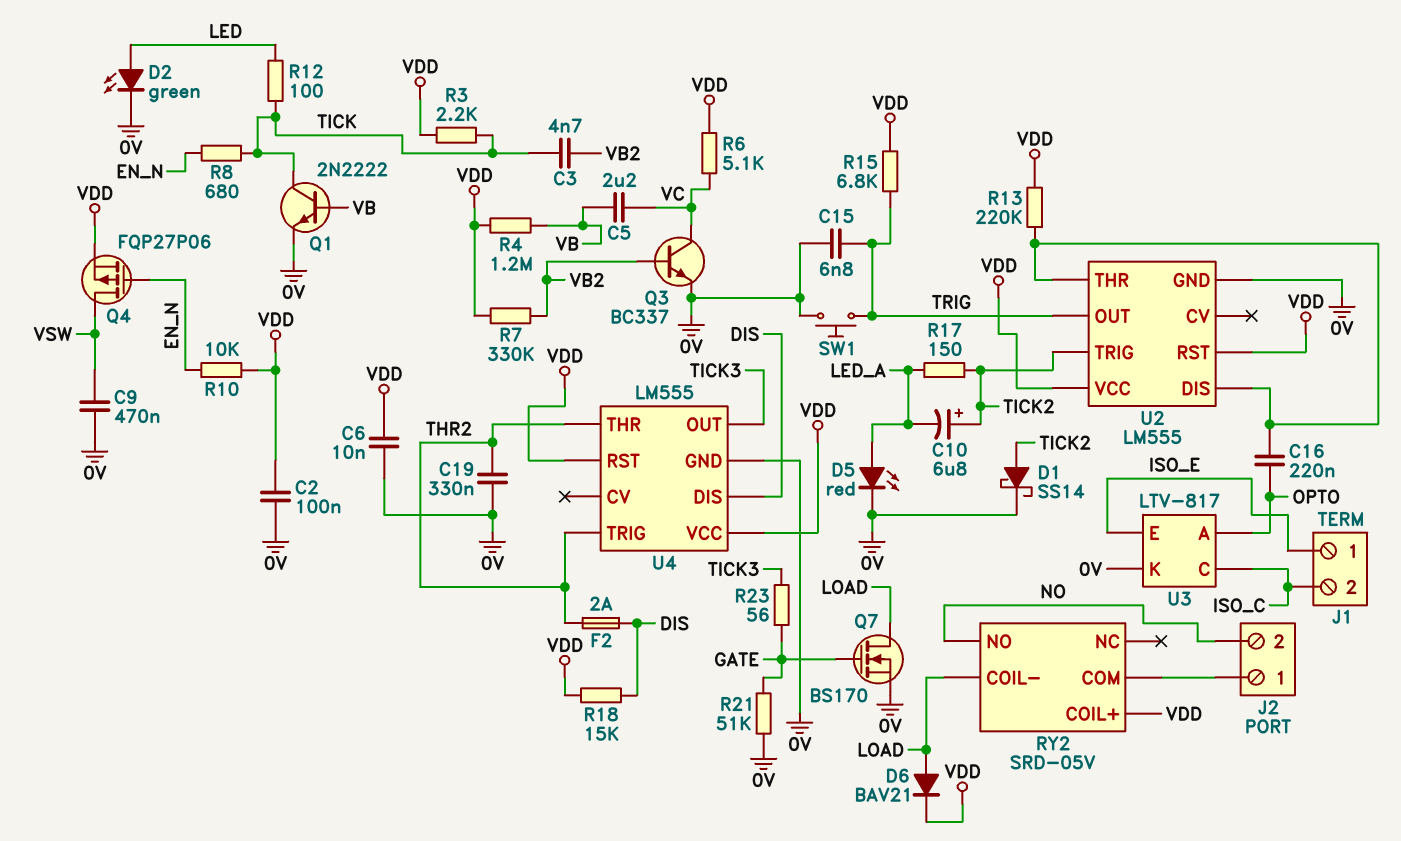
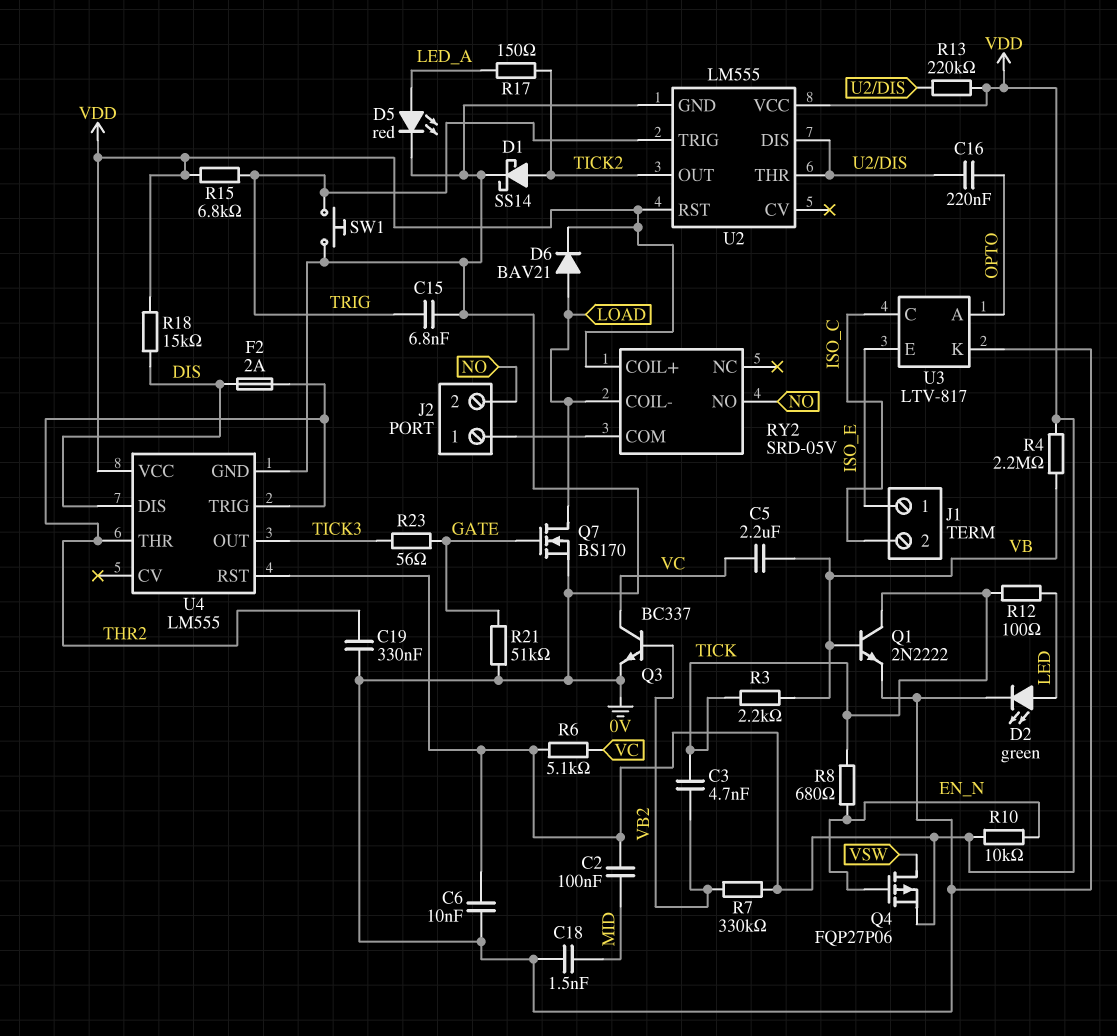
C2: 100nF (0V, VDD) -> 100nF (MID, VDD)
C9: 470nF (0V, VSW) -> none
C10: 6.8uF (plus TICK2, minus LED_A) -> none
C18: none -> 1.5nF (0V, MID)
R3: 2.2k (TICK, VDD) -> 2.2k (TICK, VB)
R4: 1.2M (VB, VDD) -> 2.2M (VB, VDD)
U2 pin OUT: TRIG -> TICK2
U2 pin TRIG: TICK2 -> TRIG

